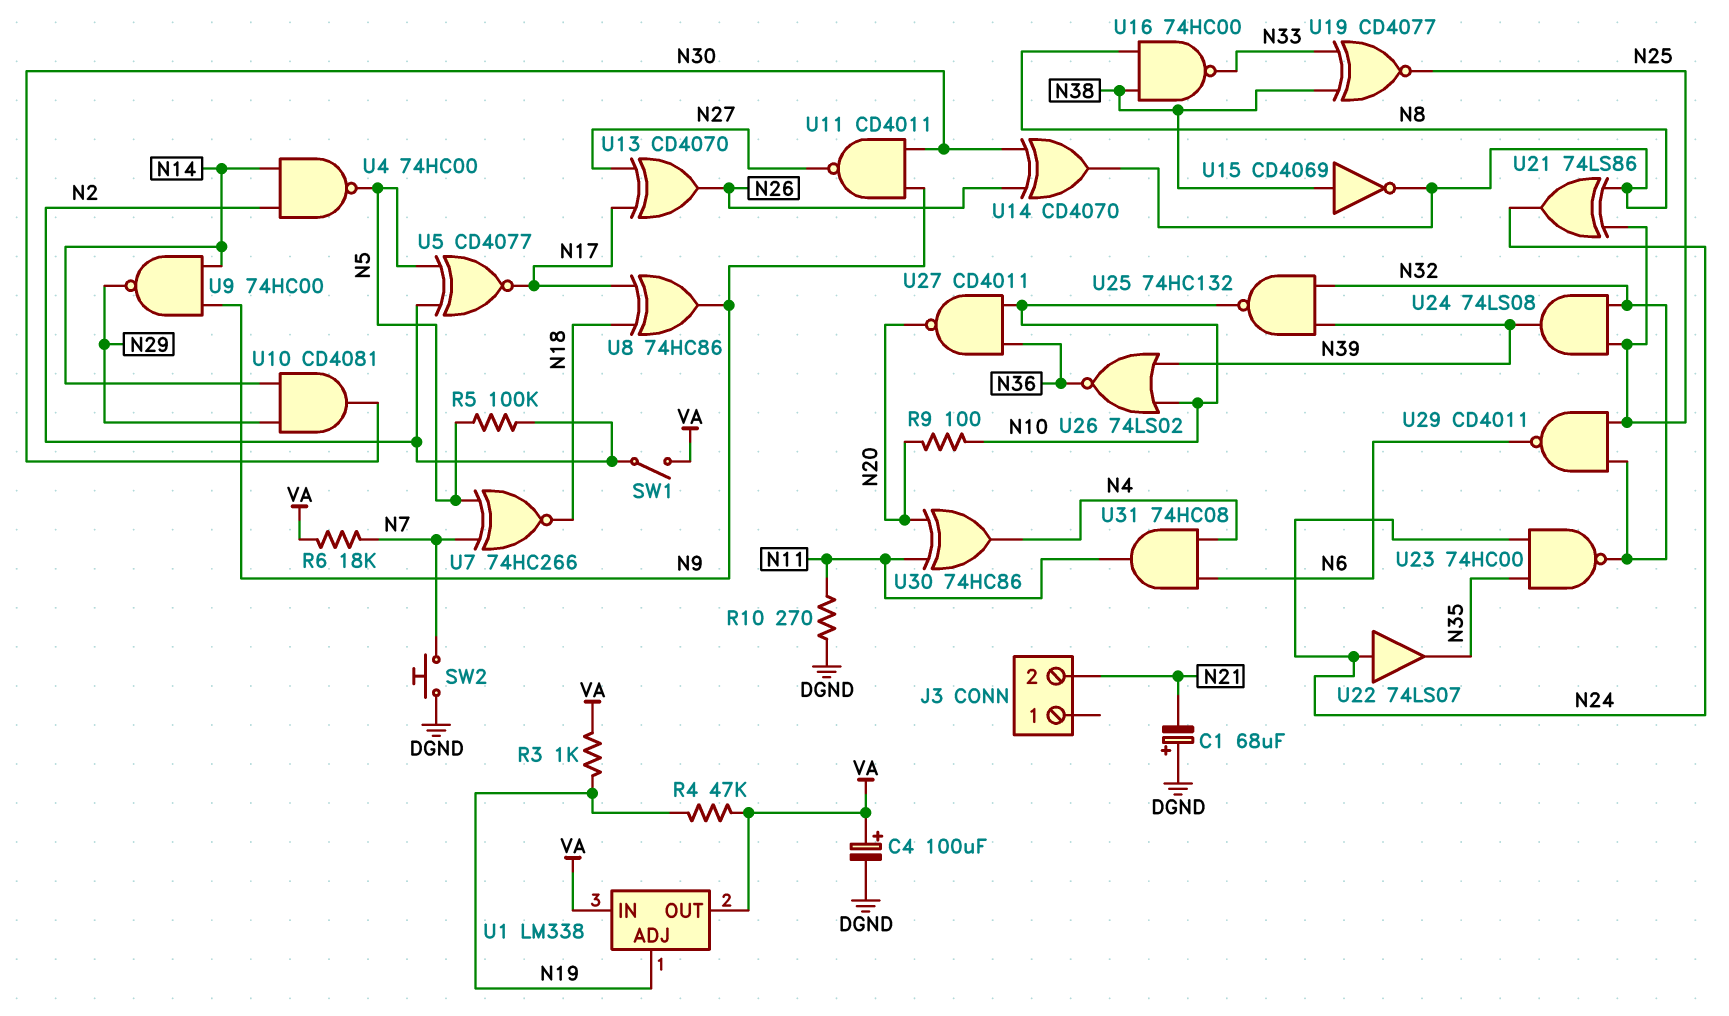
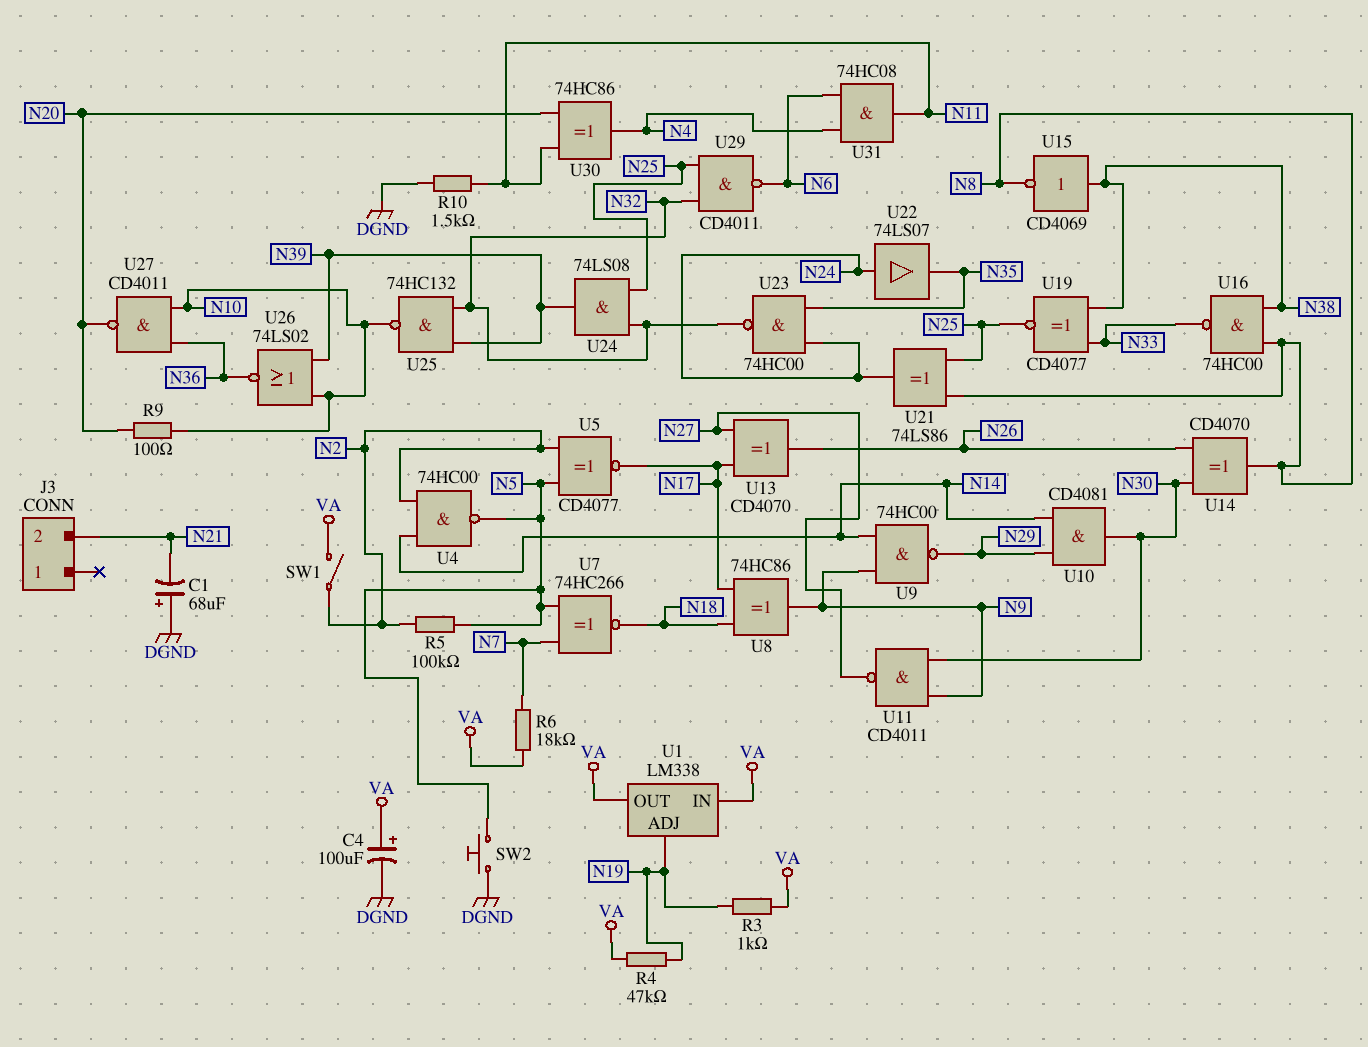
R10: 270 (DGND, N11) -> 1.5k (DGND, N11)
SW2: button (DGND, N7) -> button (DGND, N5)

